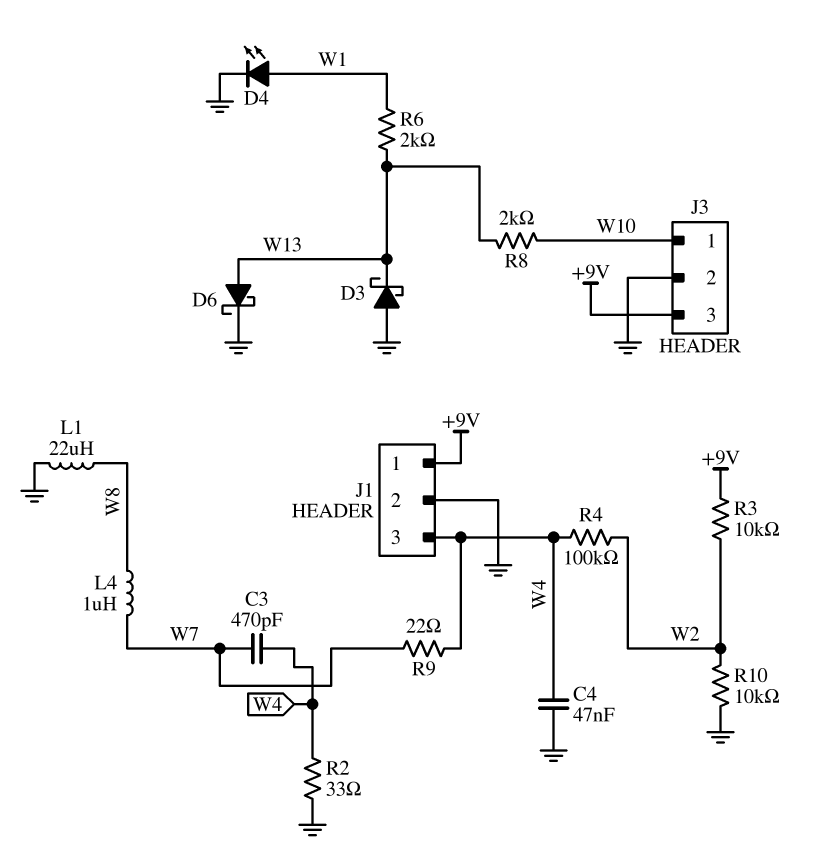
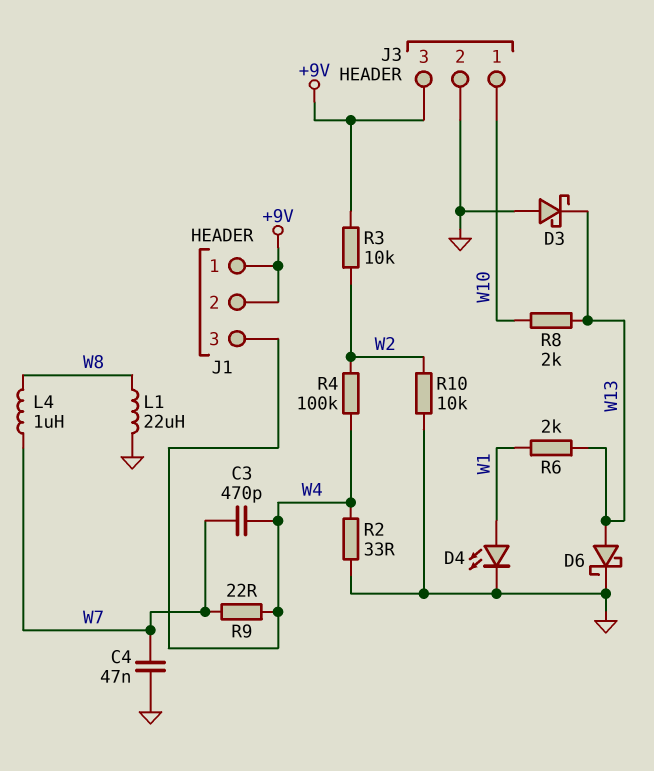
C4: 47nF (GND, W4) -> 47nF (GND, W7)
J1 pin 2: GND -> +9V

